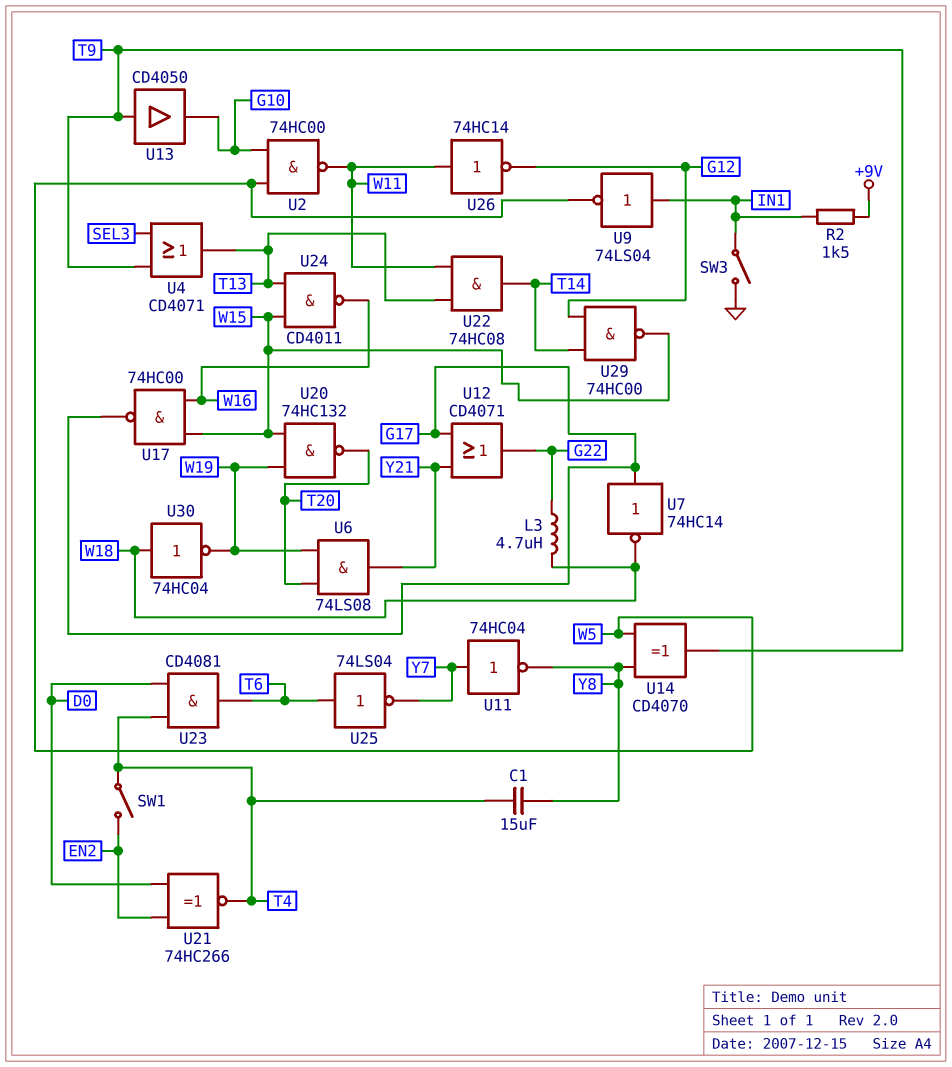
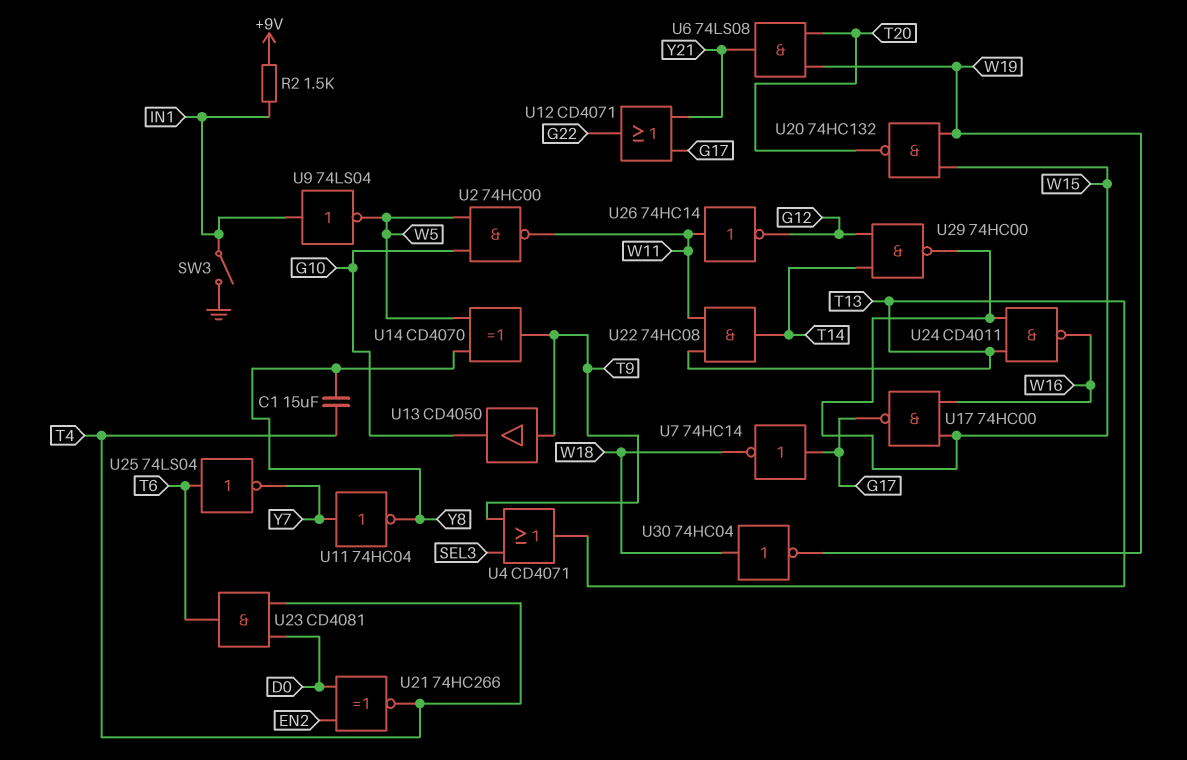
L3: 4.7uH (G22, W18) -> none
SW1: switch (EN2, T4) -> none

